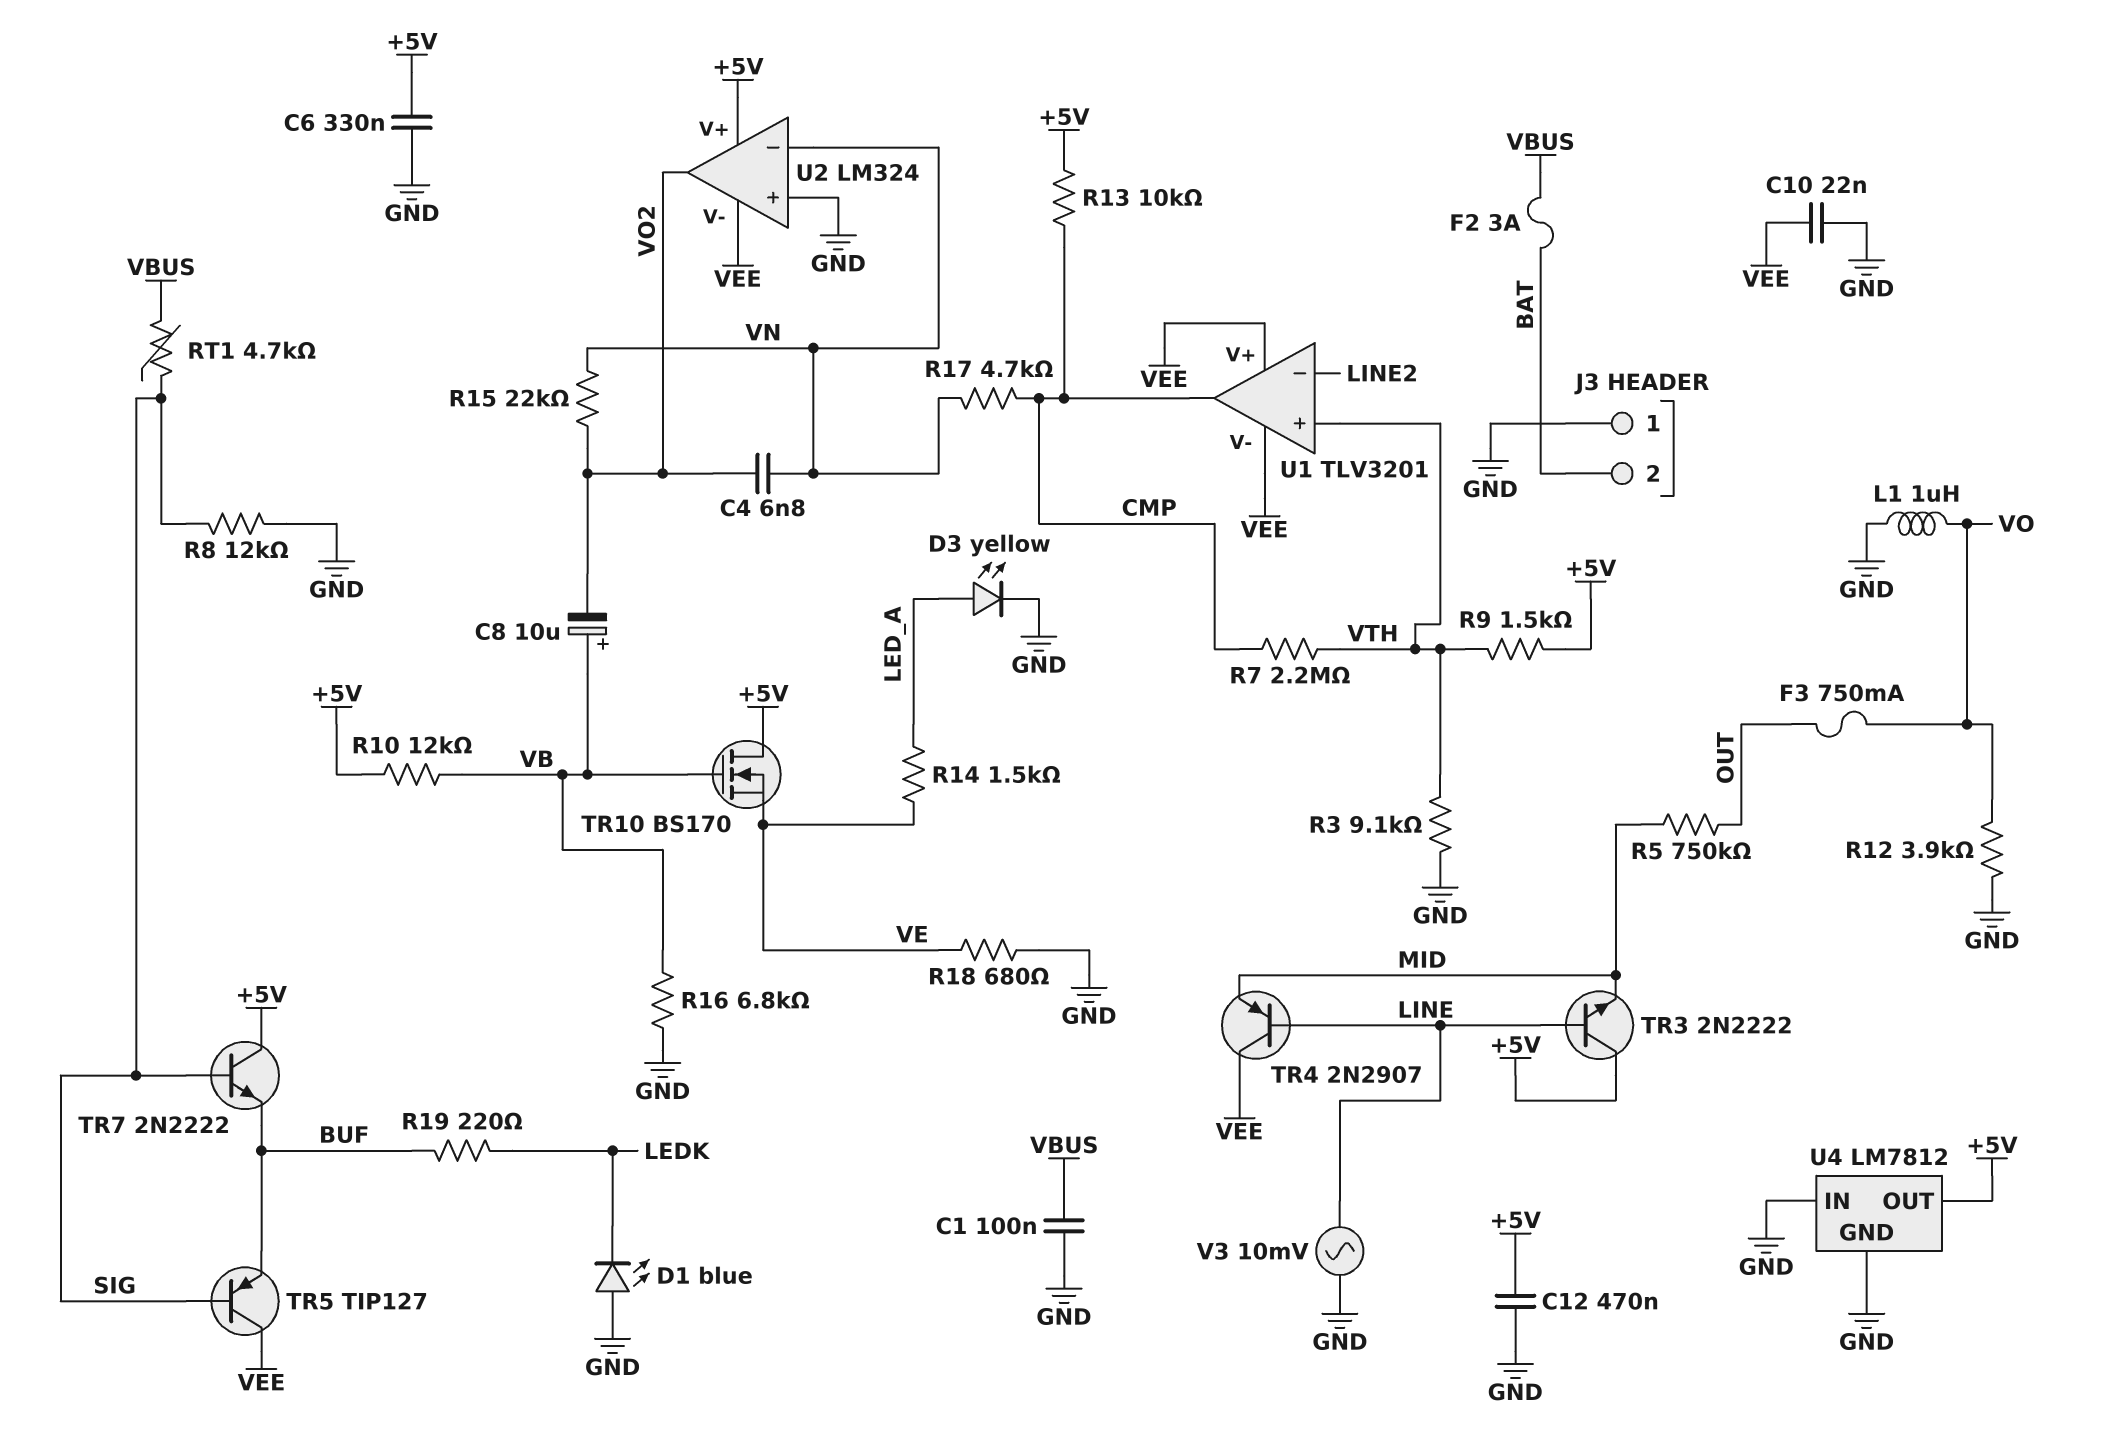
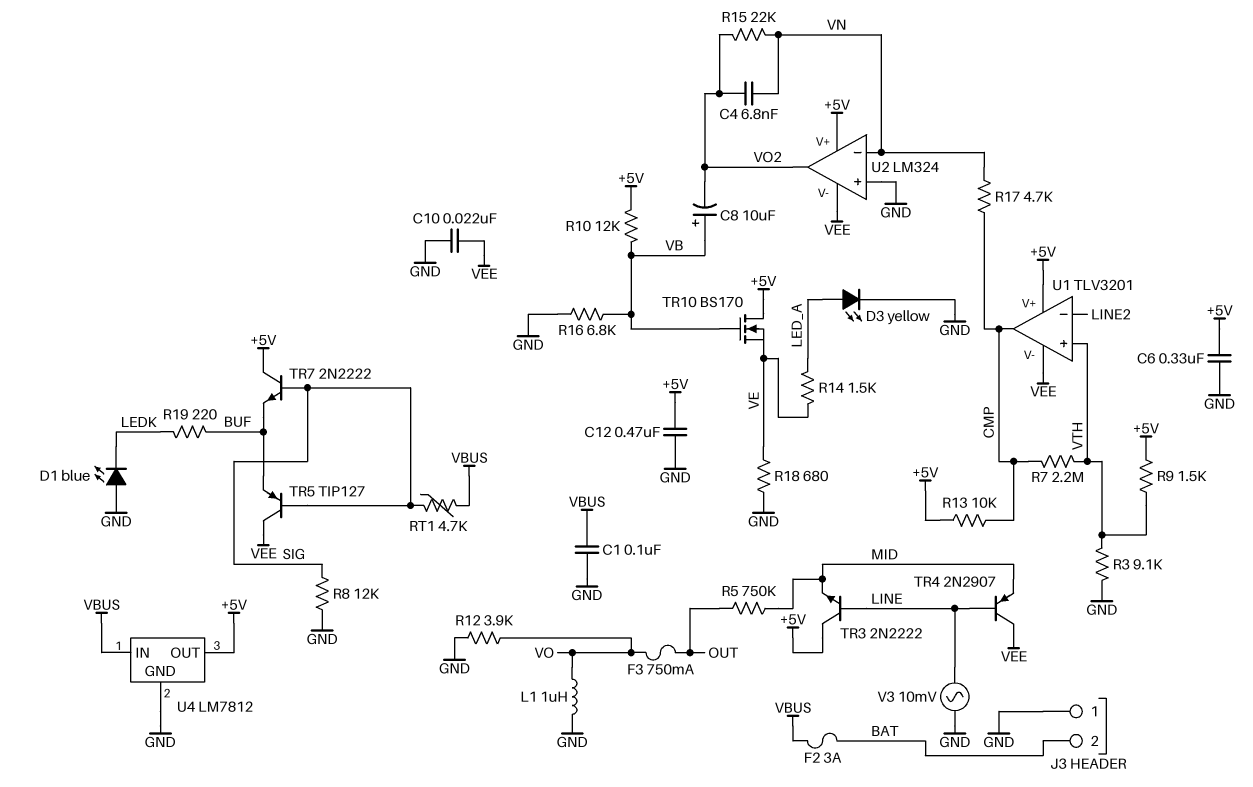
U1 pin V+: VEE -> +5V
U4 pin IN: GND -> VBUS

